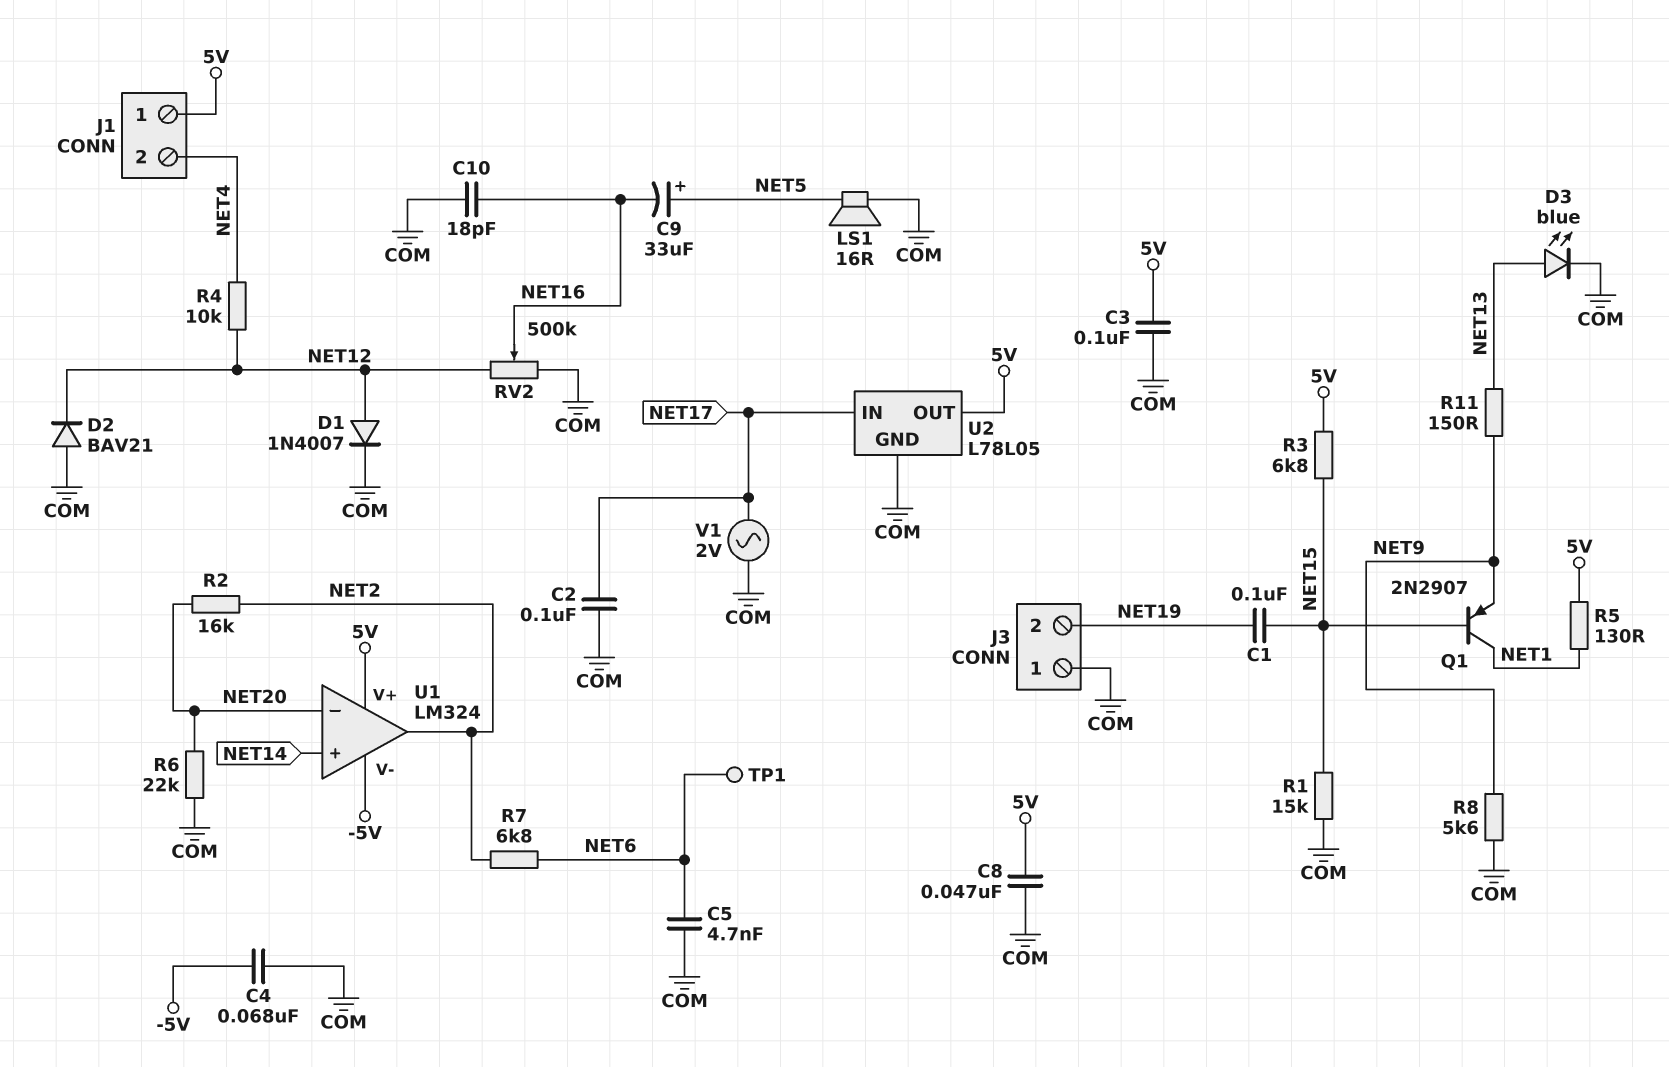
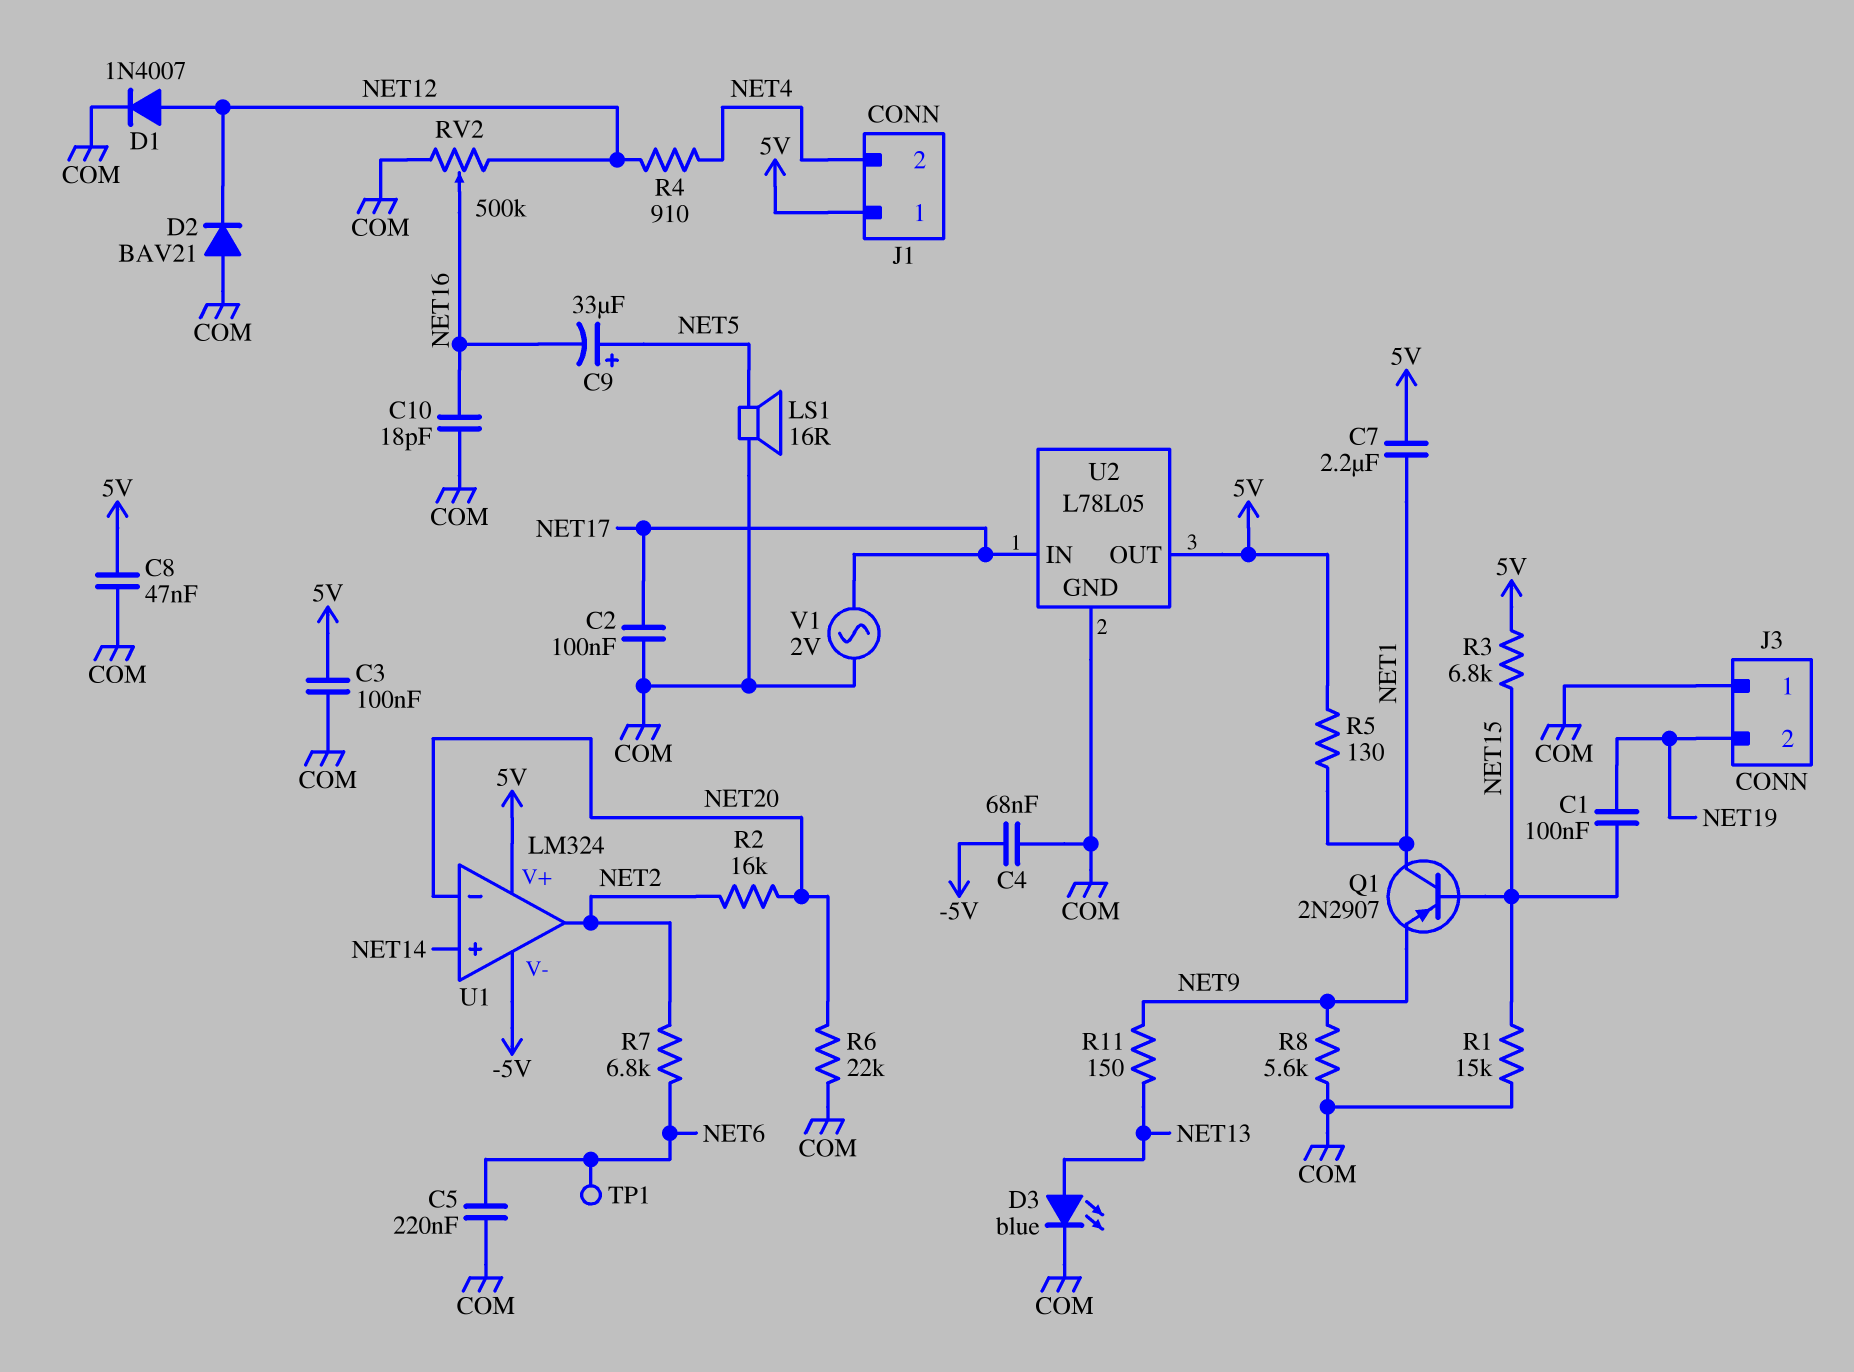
C5: 4.7nF (COM, NET6) -> 220nF (COM, NET6)
C7: none -> 2.2uF (5V, NET1)
R4: 10k (NET4, NET12) -> 910 (NET4, NET12)

